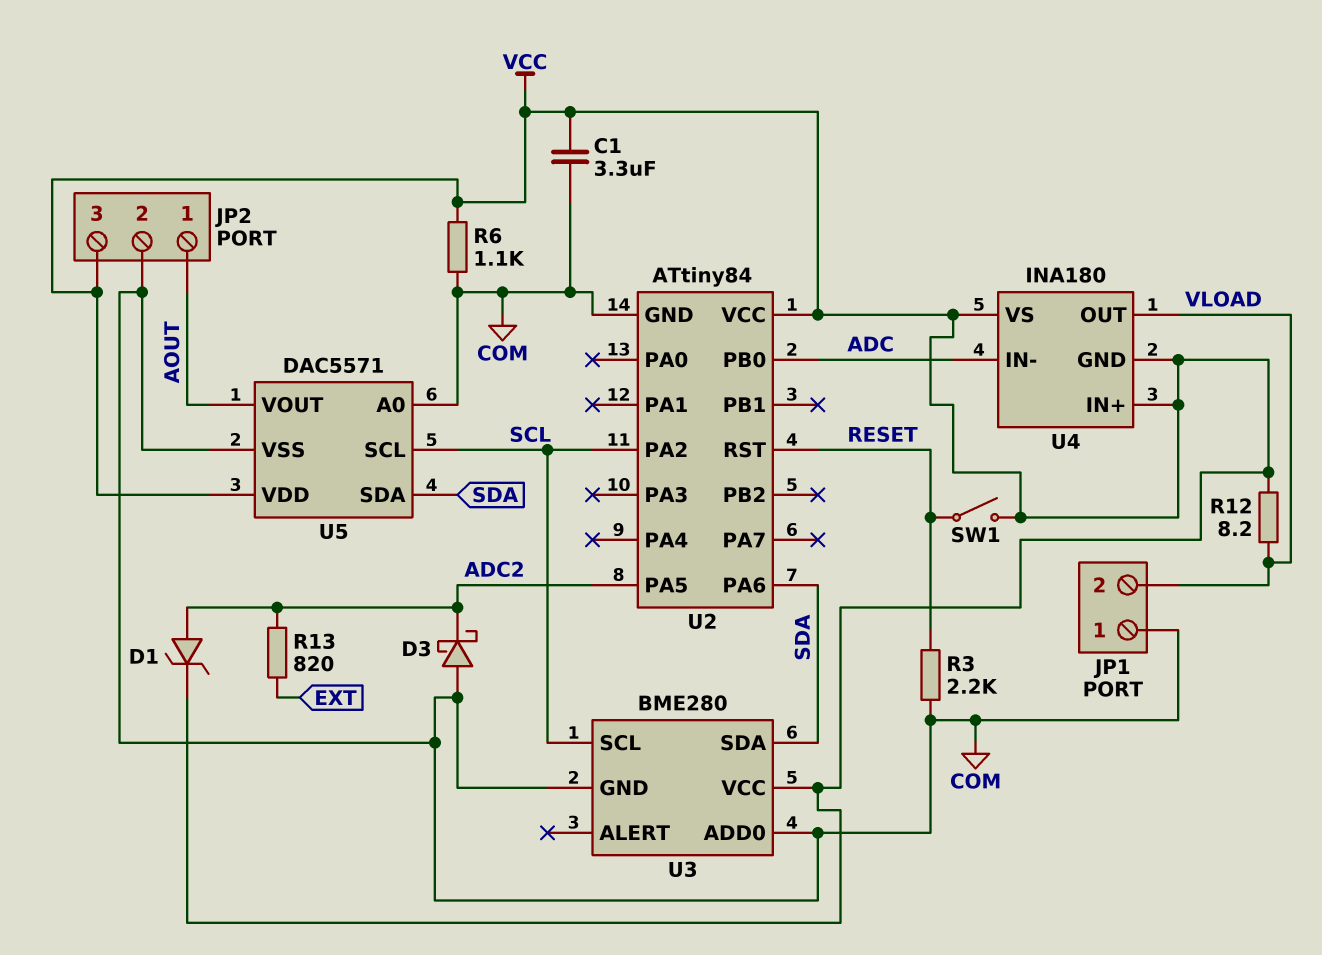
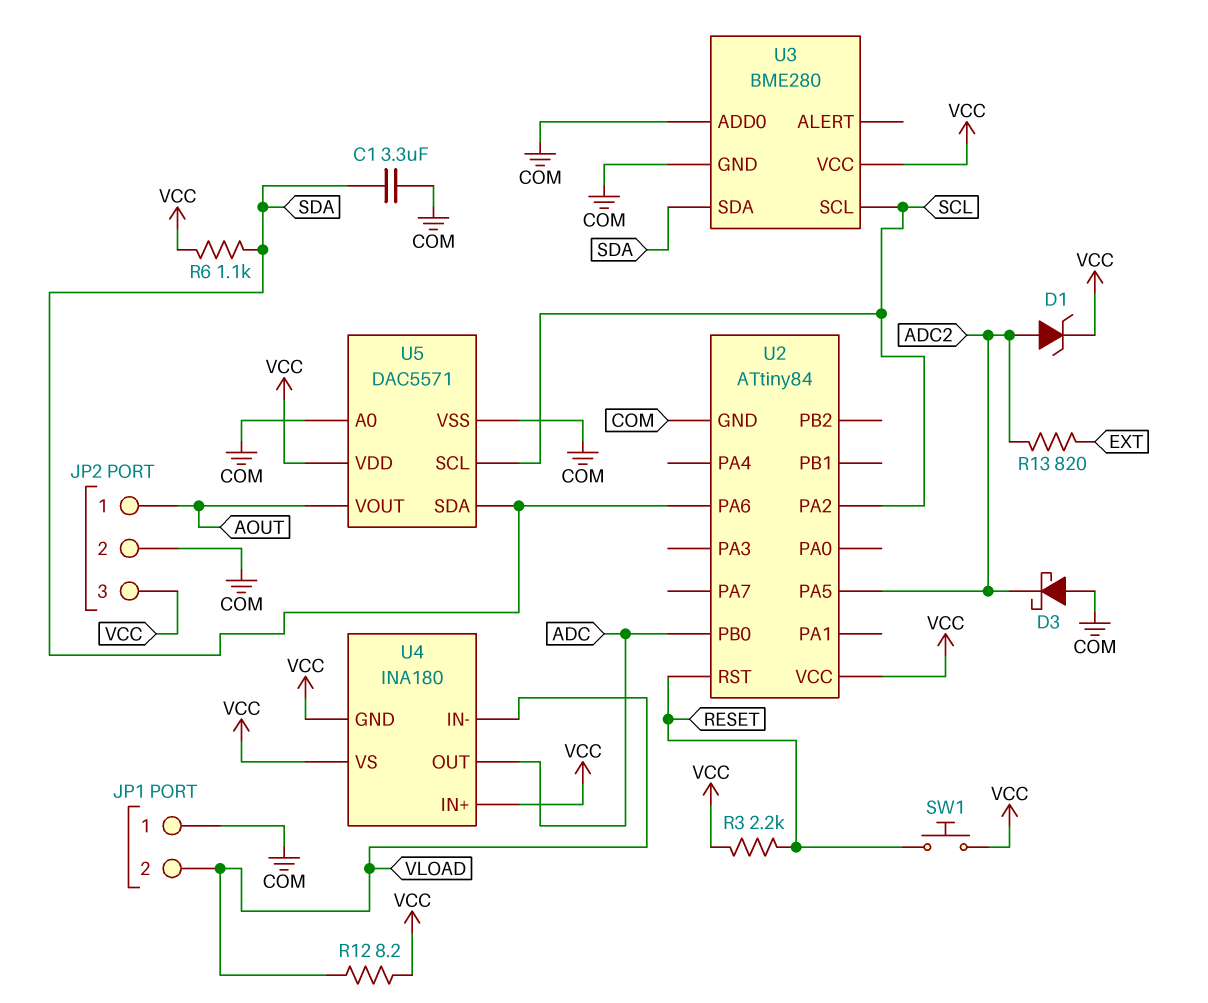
C1: 3.3uF (COM, VCC) -> 3.3uF (COM, SDA)
R3: 2.2k (COM, RESET) -> 2.2k (RESET, VCC)
R6: 1.1k (COM, VCC) -> 1.1k (SDA, VCC)
SW1: switch (RESET, VCC) -> button (RESET, VCC)
U4 pin IN-: ADC -> VLOAD
U4 pin OUT: VLOAD -> ADC

